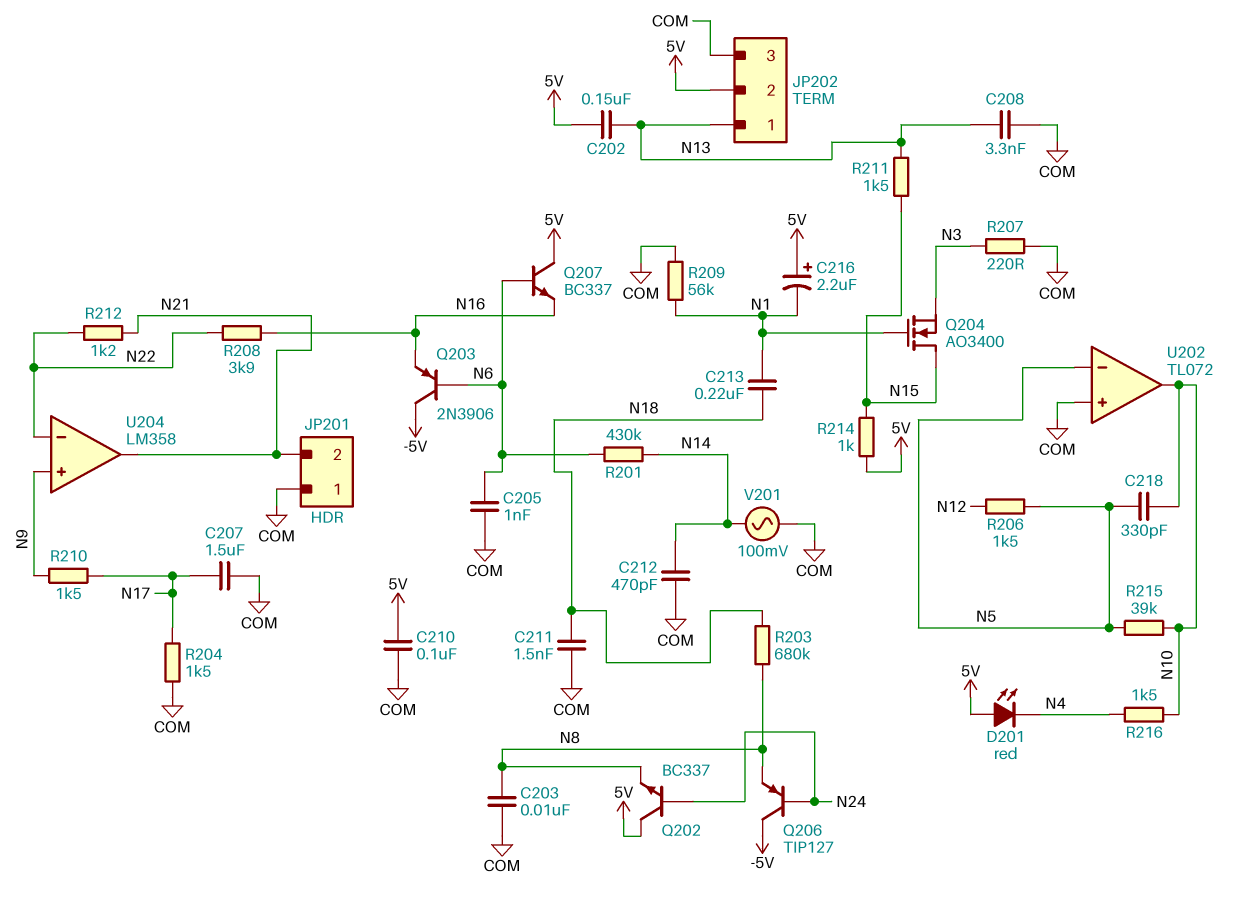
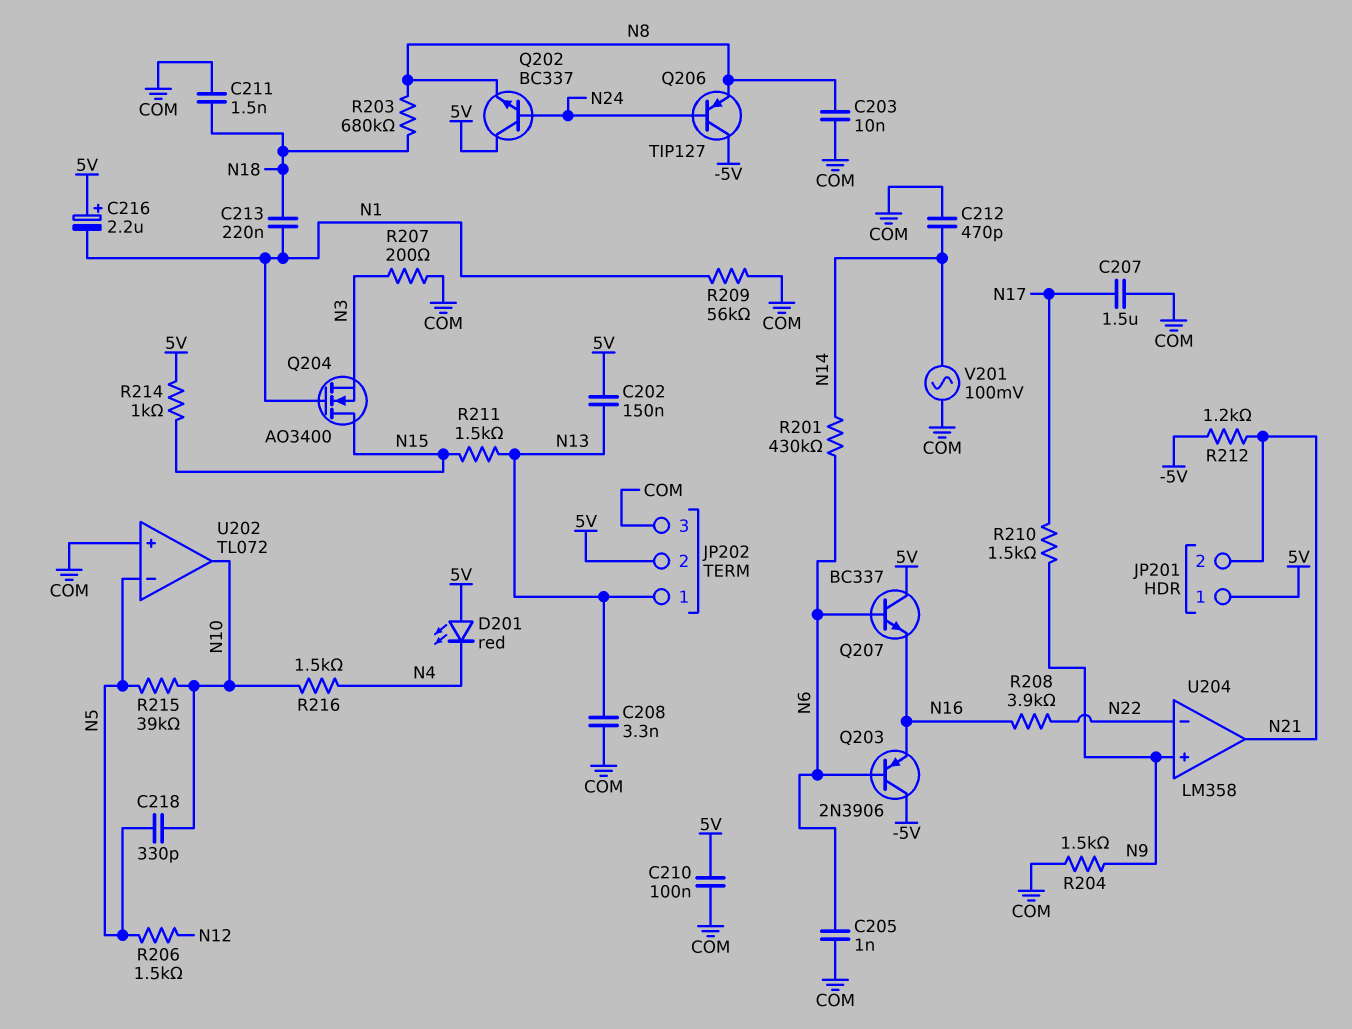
JP201 pin 1: COM -> 5V
R204: 1.5k (COM, N17) -> 1.5k (COM, N9)
R207: 220 (COM, N3) -> 200 (COM, N3)
R212: 1.2k (N21, N22) -> 1.2k (-5V, N21)

